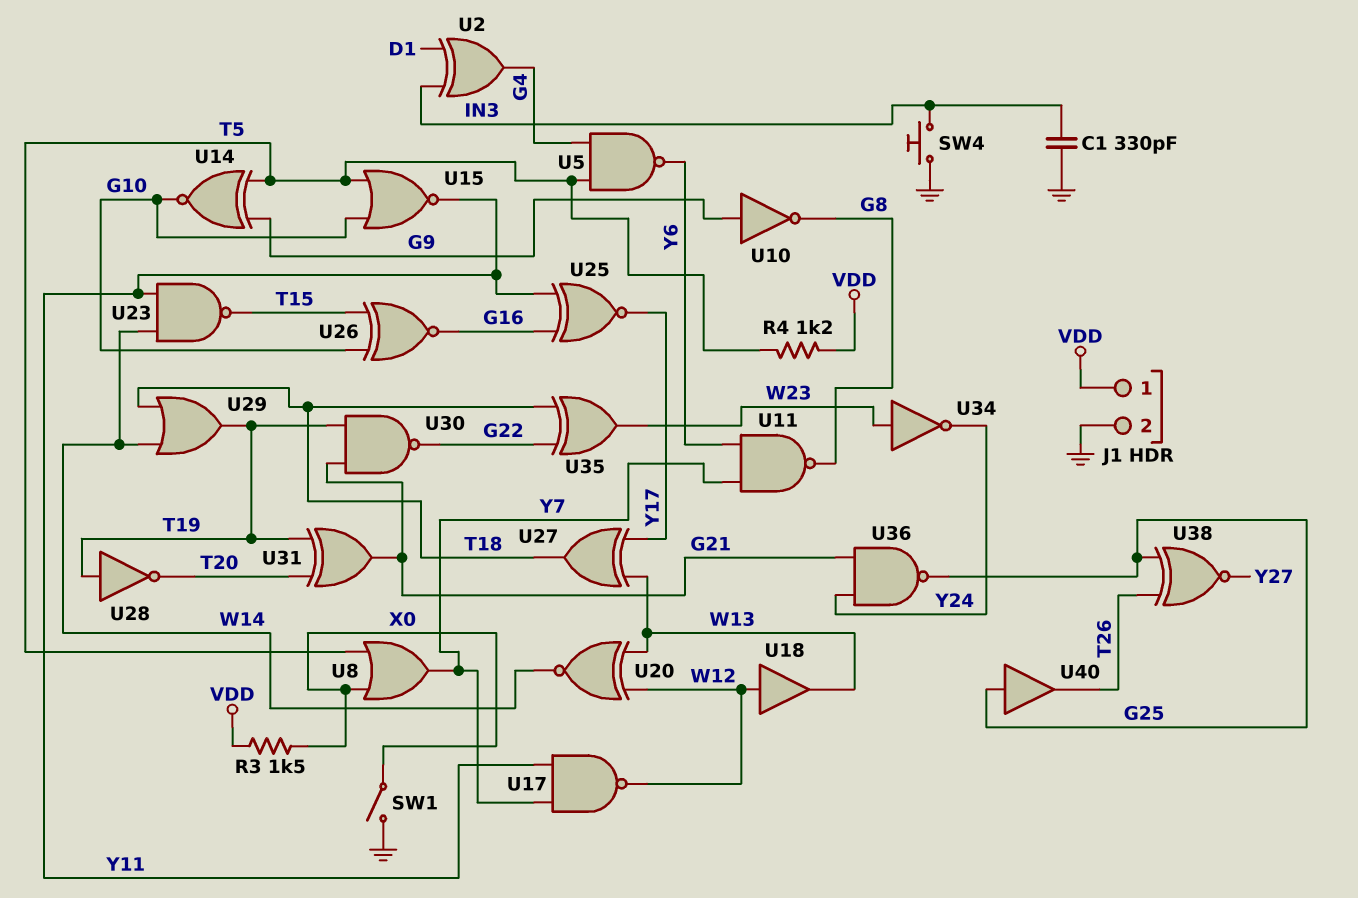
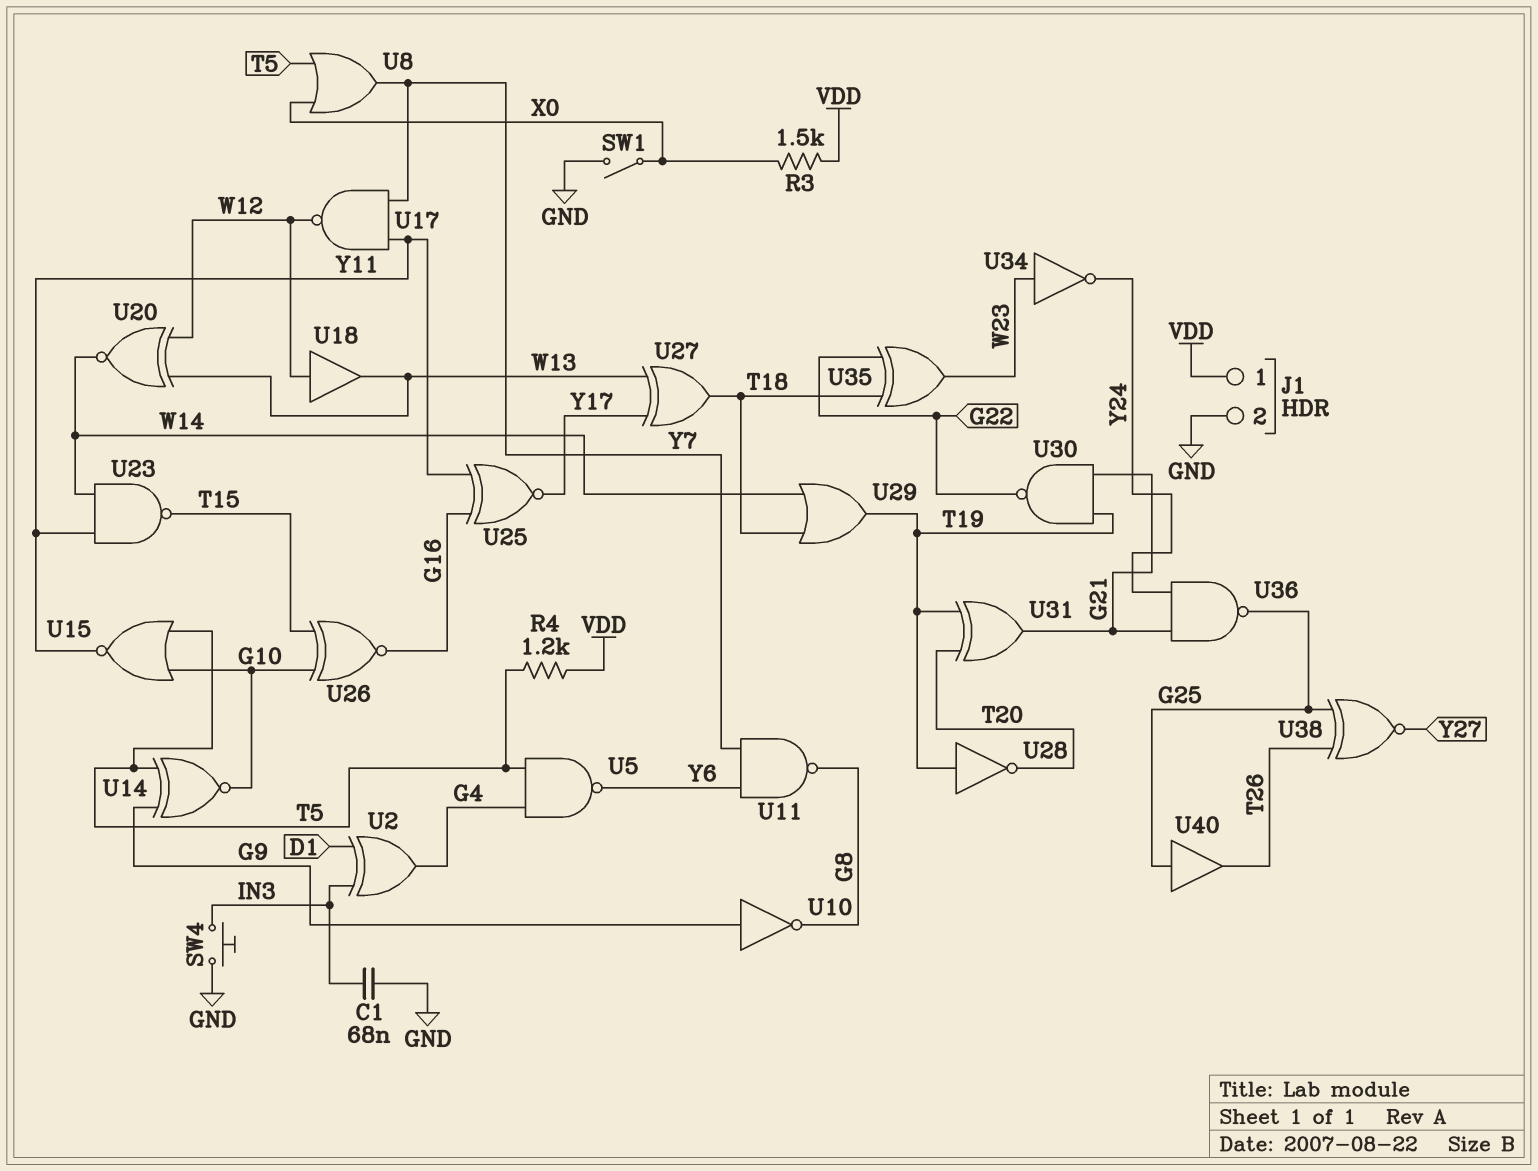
C1: 330pF (GND, IN3) -> 68nF (GND, IN3)

